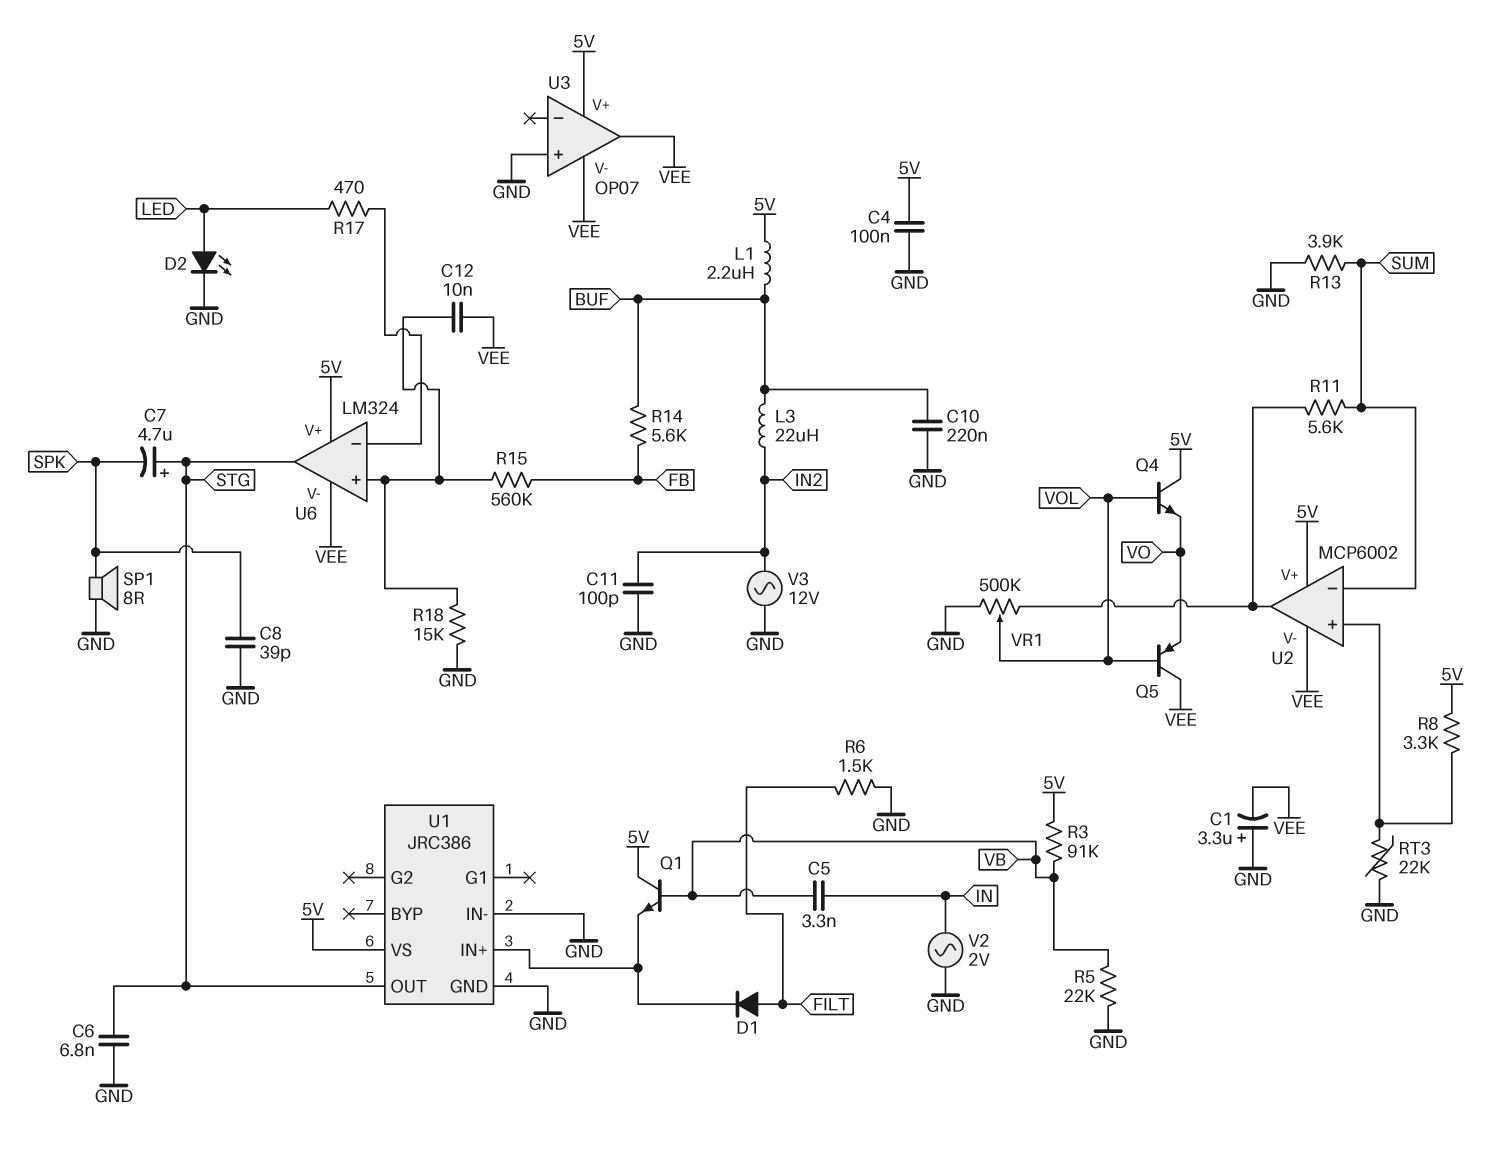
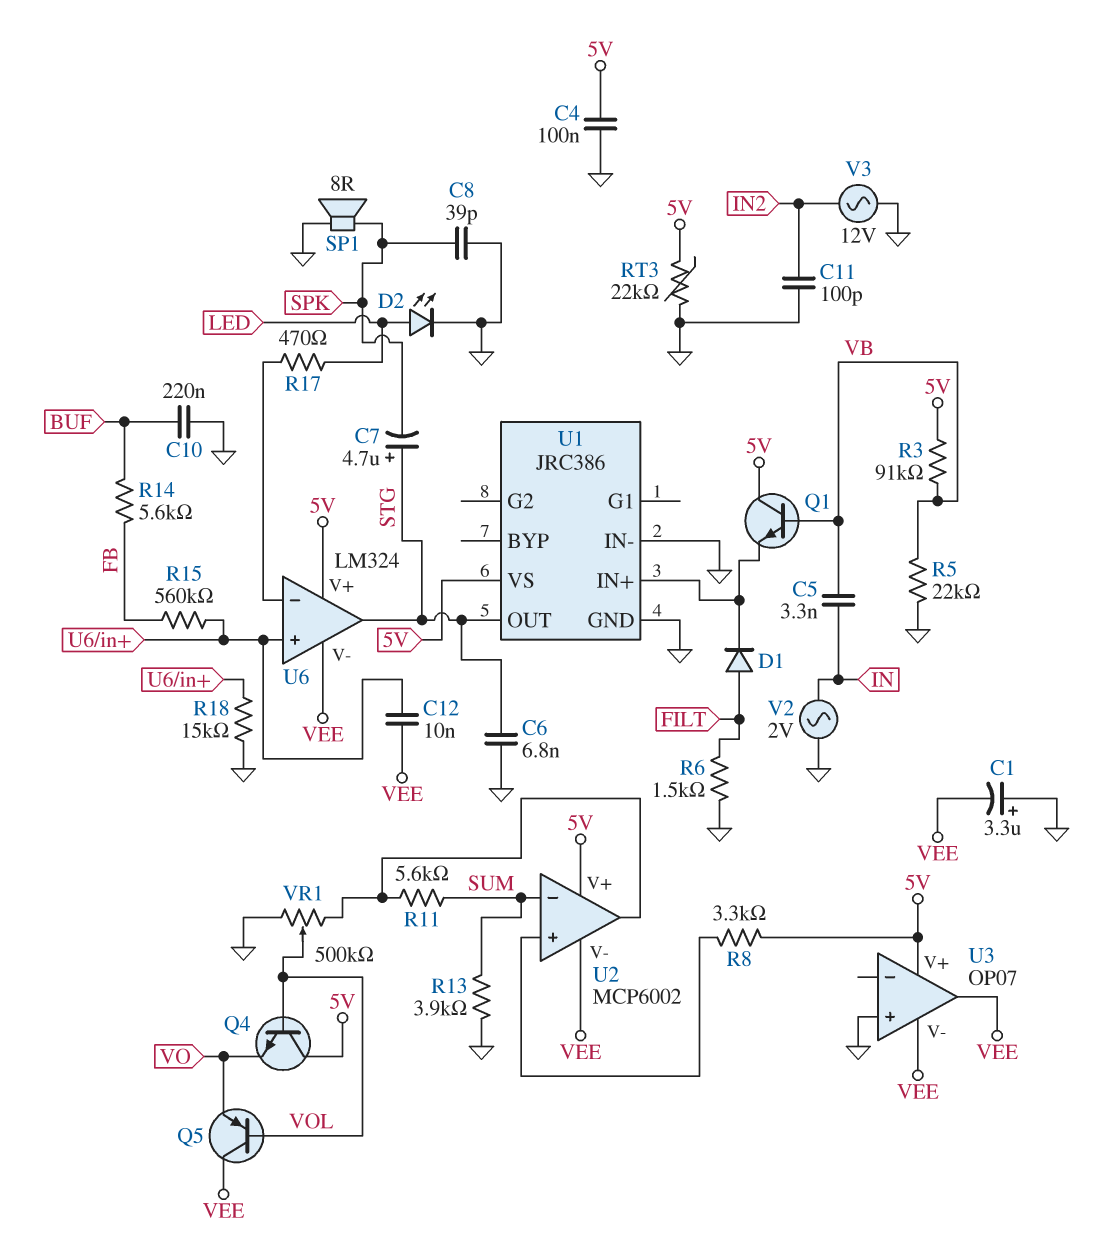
L1: 2.2uH (5V, BUF) -> none
L3: 22uH (BUF, IN2) -> none
RT3: 22k (GND, U2/in+) -> 22k (5V, GND)

